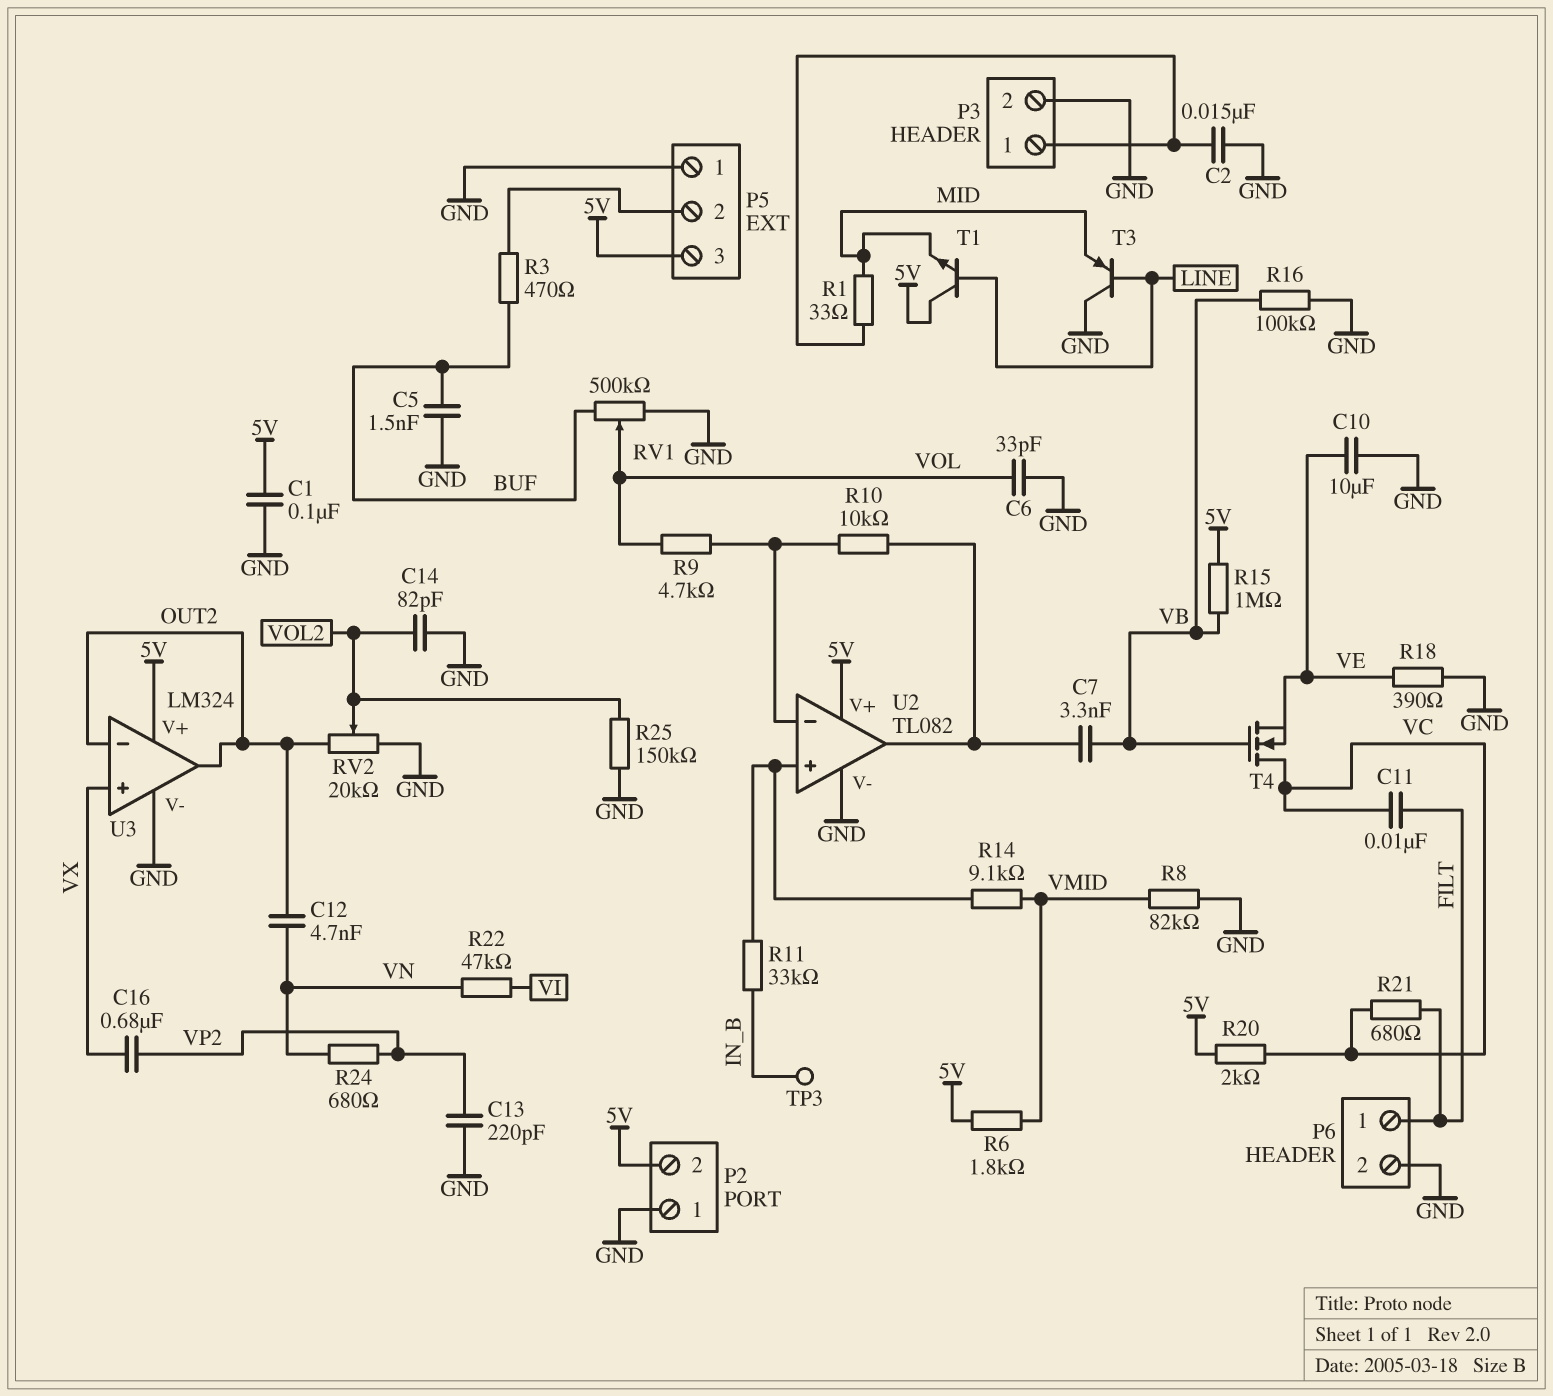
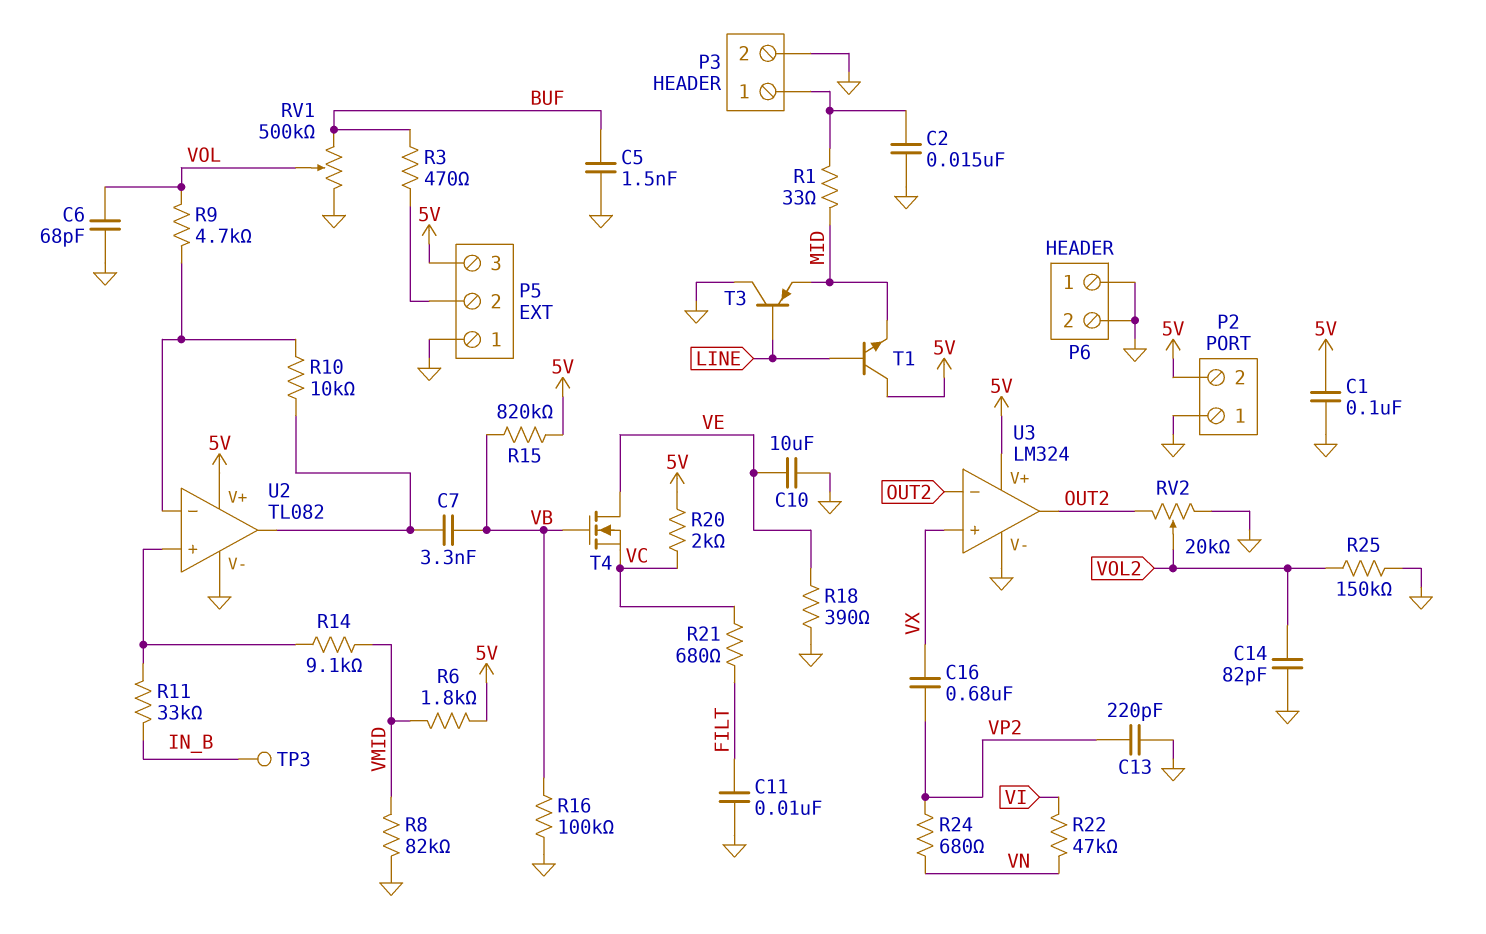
C6: 33pF (GND, VOL) -> 68pF (GND, VOL)
C11: 10nF (FILT, VC) -> 10nF (FILT, GND)
C12: 4.7nF (OUT2, VN) -> none
P6 pin 1: FILT -> GND
R15: 1M (5V, VB) -> 820k (5V, VB)
T4: NMOS (G VB, D VC, S VE) -> NMOS (G VB, D VE, S VC)

